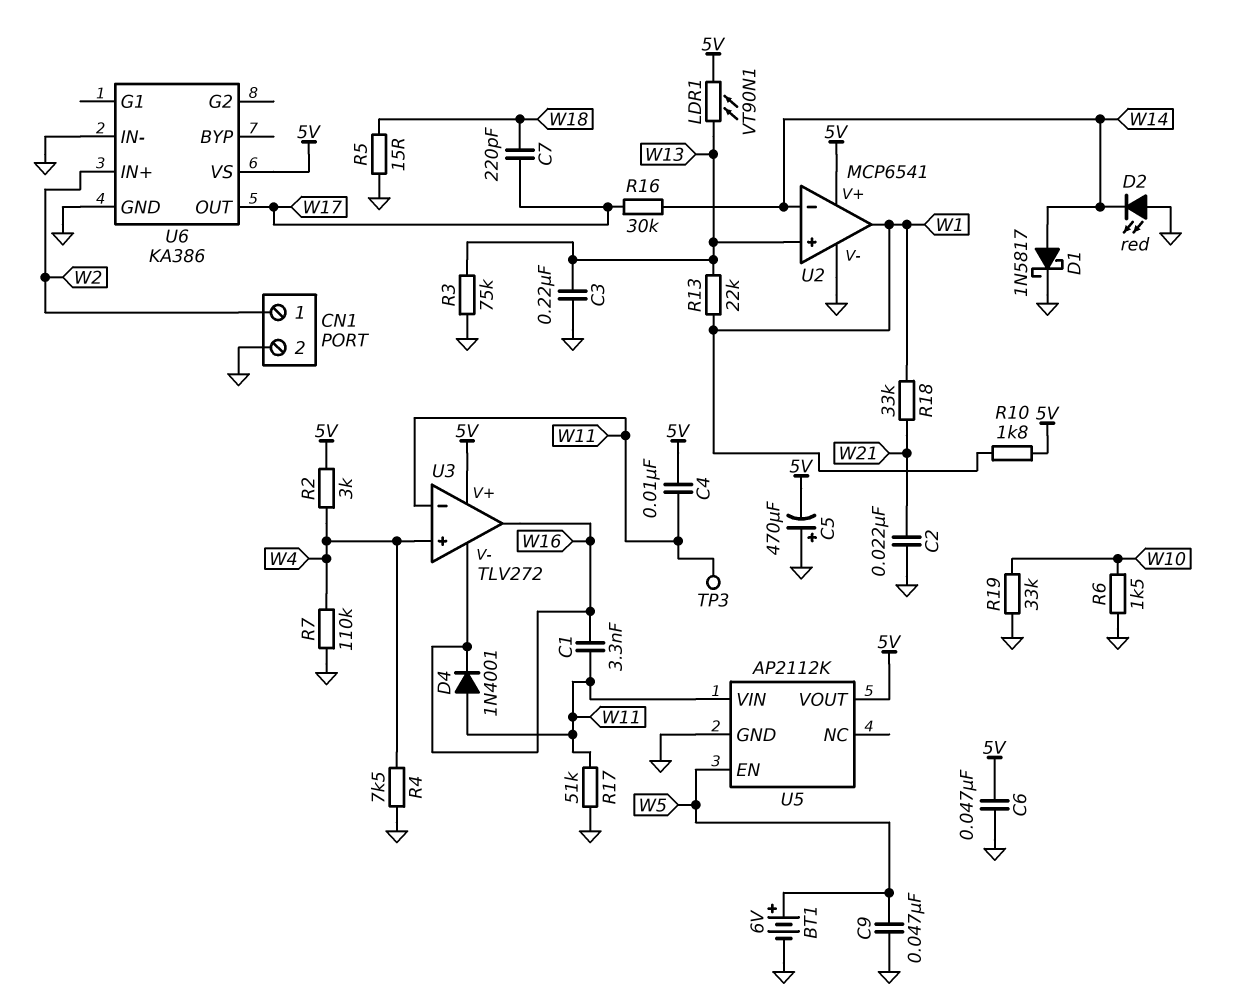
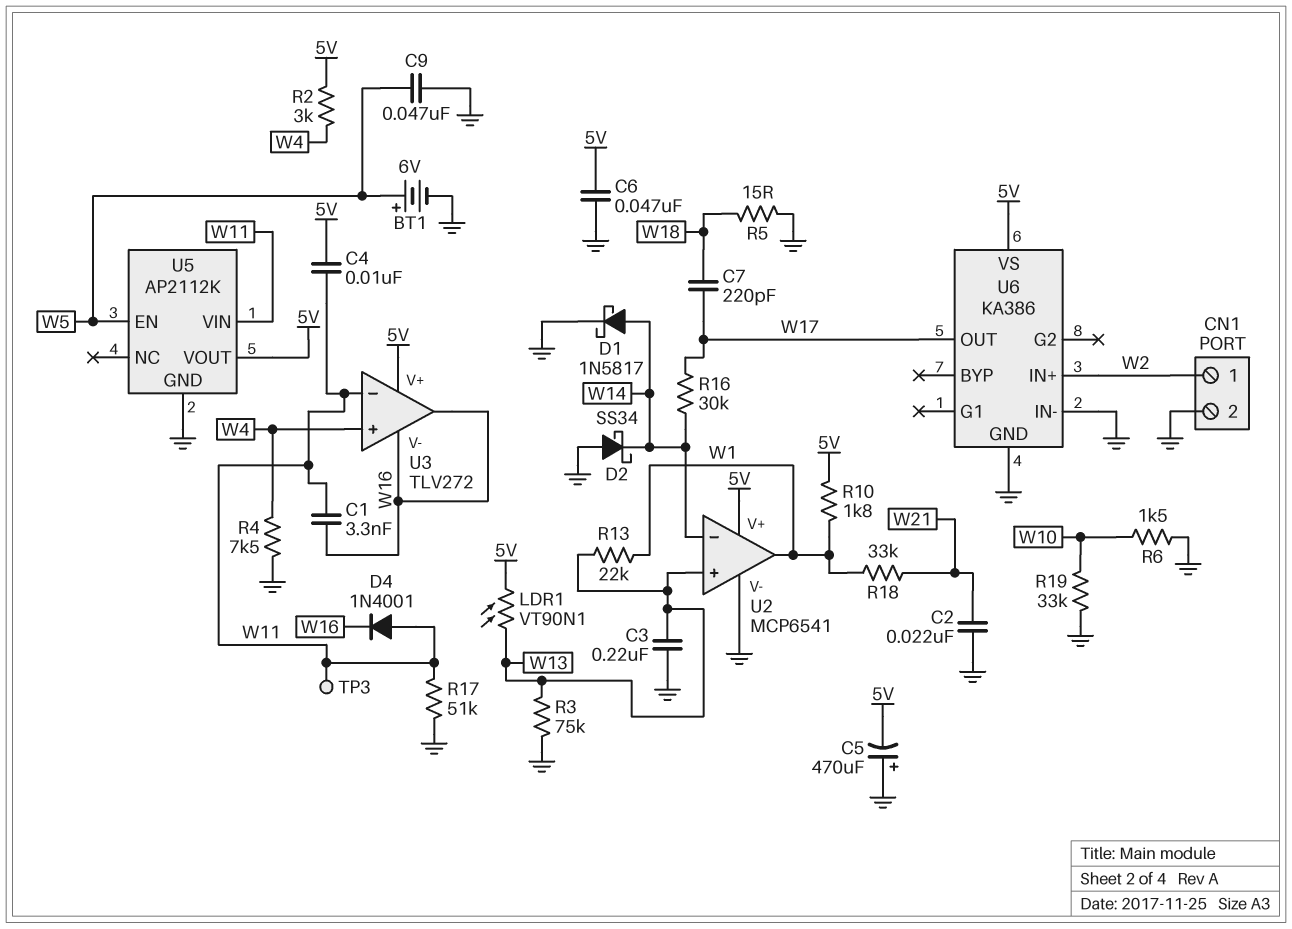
D2: LED red (A GND, K W14) -> schottky SS34 (A GND, K W14)
R7: 110k (GND, W4) -> none

